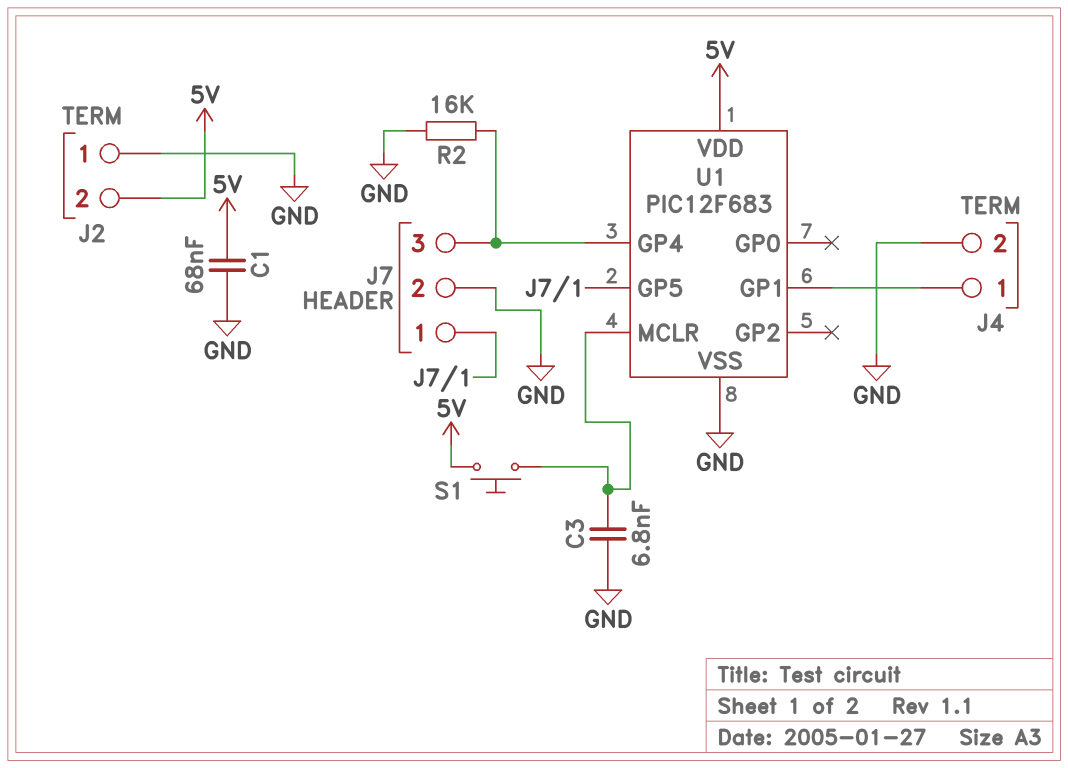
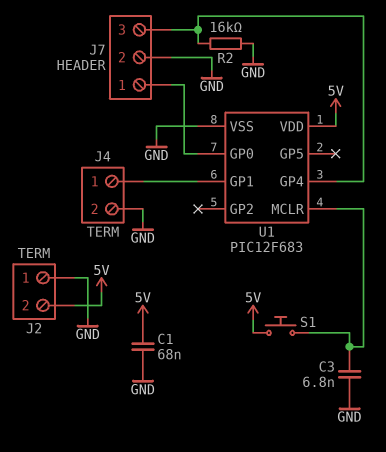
U1 pin GP0: none -> J7/1
U1 pin GP5: J7/1 -> none

